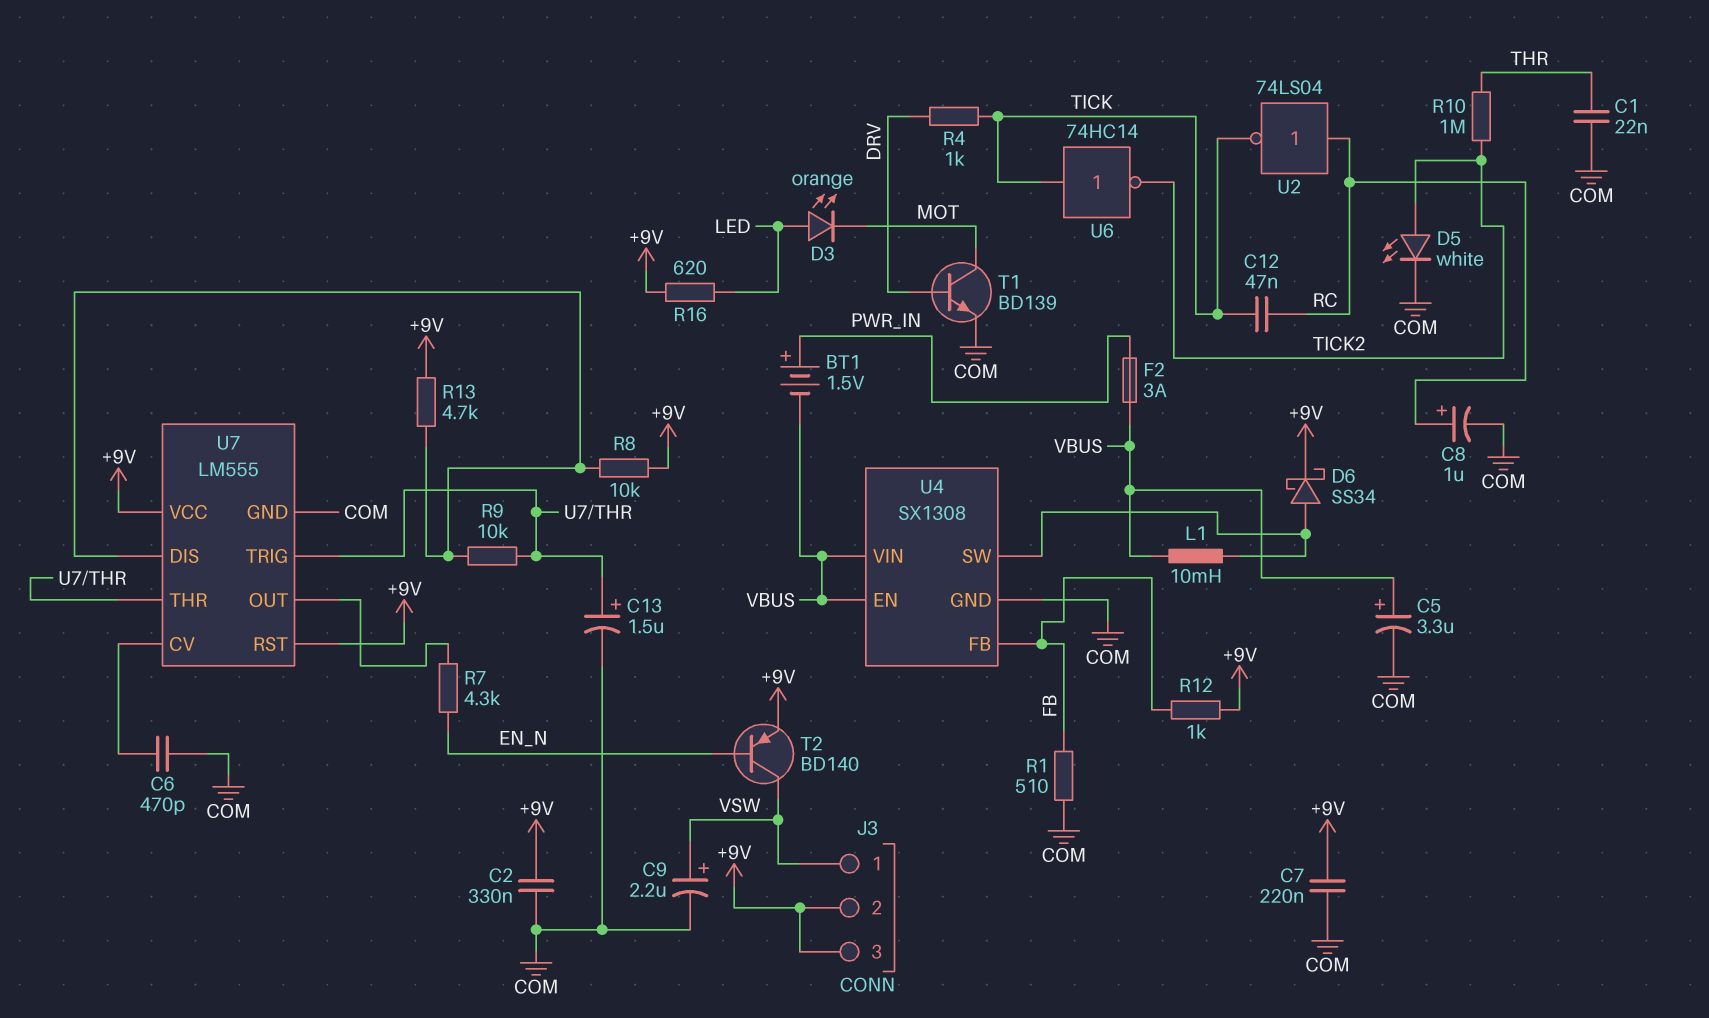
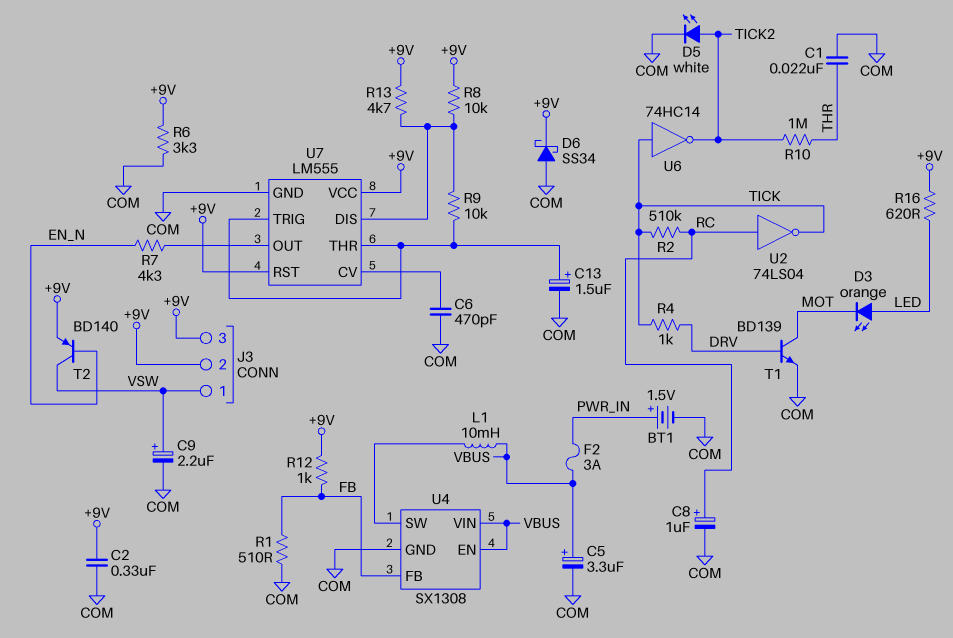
BT1: 1.5V (plus PWR_IN, minus VBUS) -> 1.5V (plus PWR_IN, minus COM)
C7: 220nF (+9V, COM) -> none
C12: 47nF (RC, TICK) -> none
D6: schottky SS34 (A U4/SW, K +9V) -> schottky SS34 (A COM, K +9V)
R2: none -> 510k (RC, TICK)
R6: none -> 3.3k (+9V, COM)

